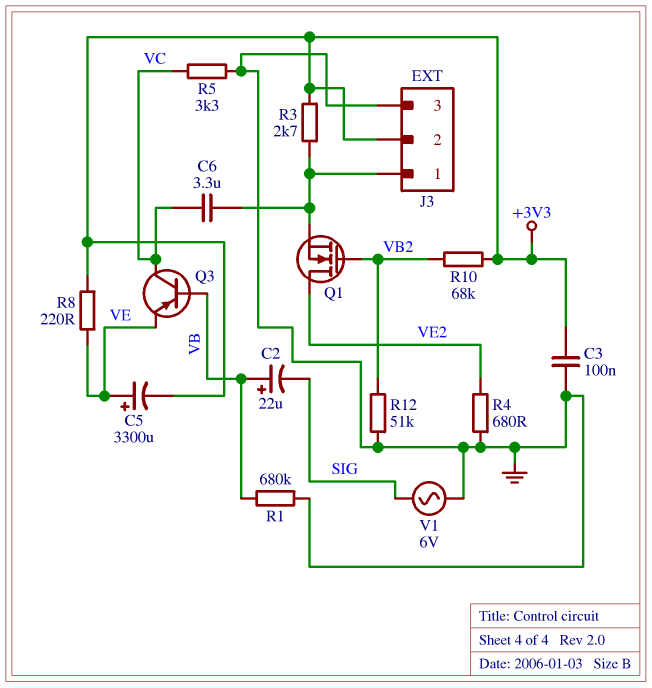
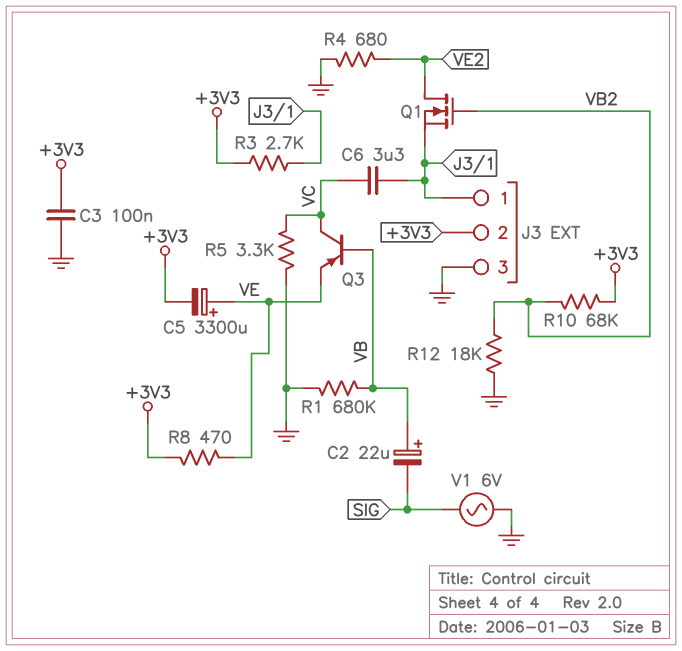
R8: 220 (+3V3, VE) -> 470 (+3V3, VE)
R12: 51k (GND, VB2) -> 18k (GND, VB2)

